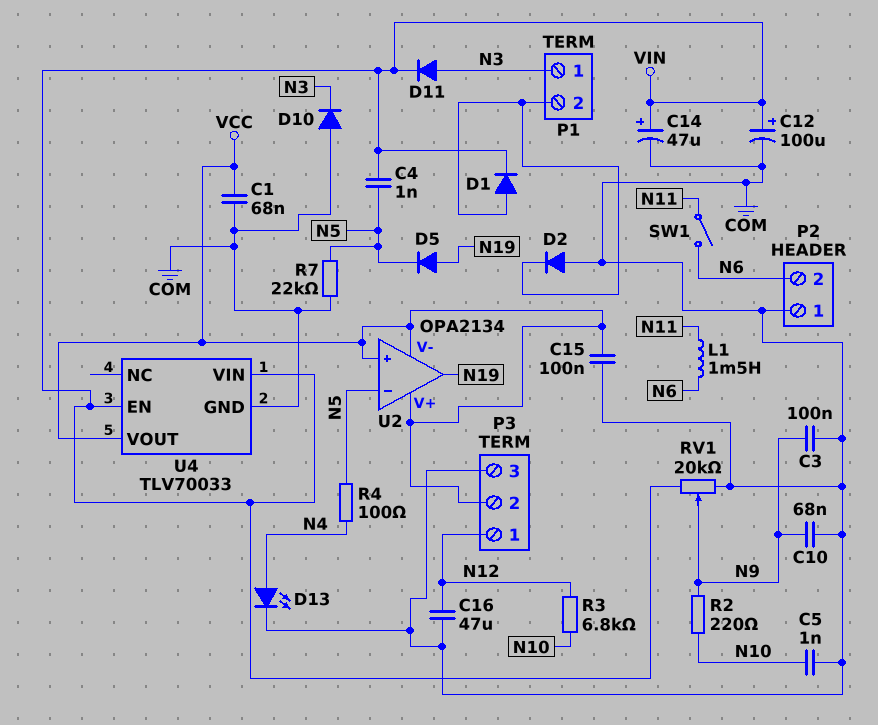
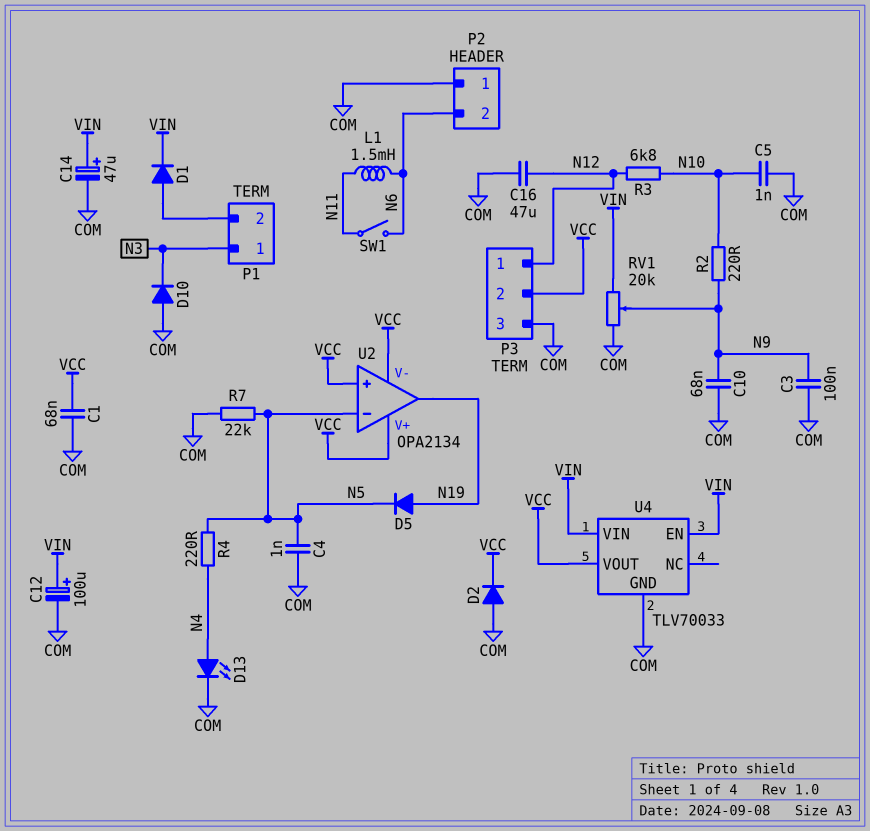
C4: 1nF (N5, VIN) -> 1nF (COM, N5)
C15: 100nF (COM, VCC) -> none
D2: diode (A COM, K P1/2) -> diode (A COM, K VCC)
D11: diode (A N3, K VIN) -> none
R4: 100 (N4, N5) -> 220 (N4, N5)

